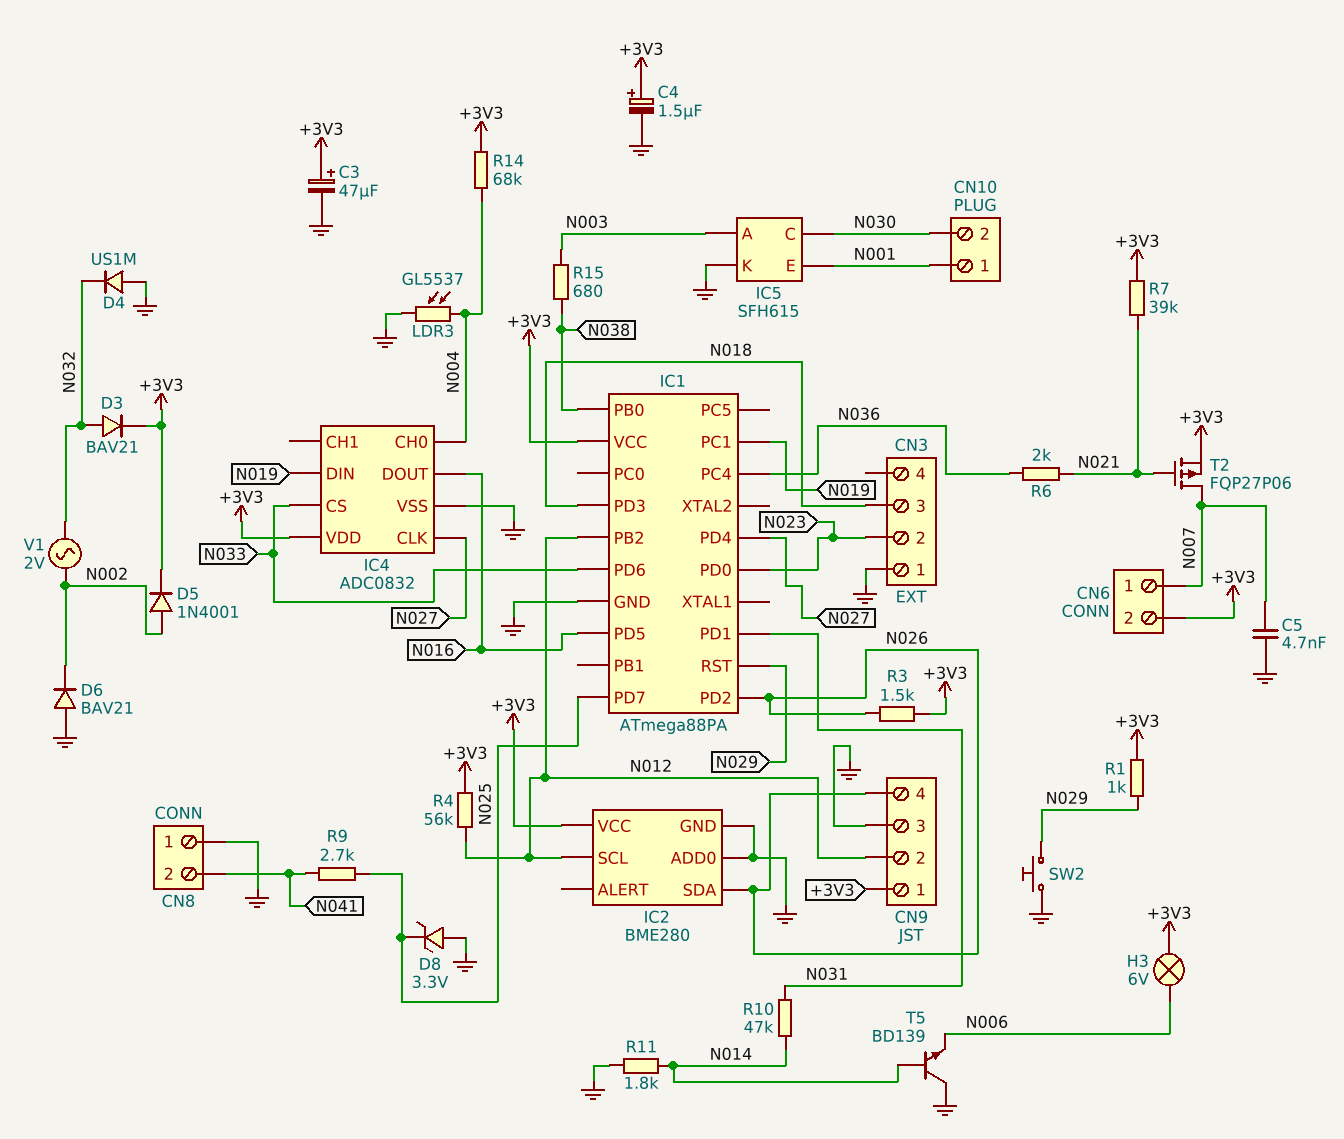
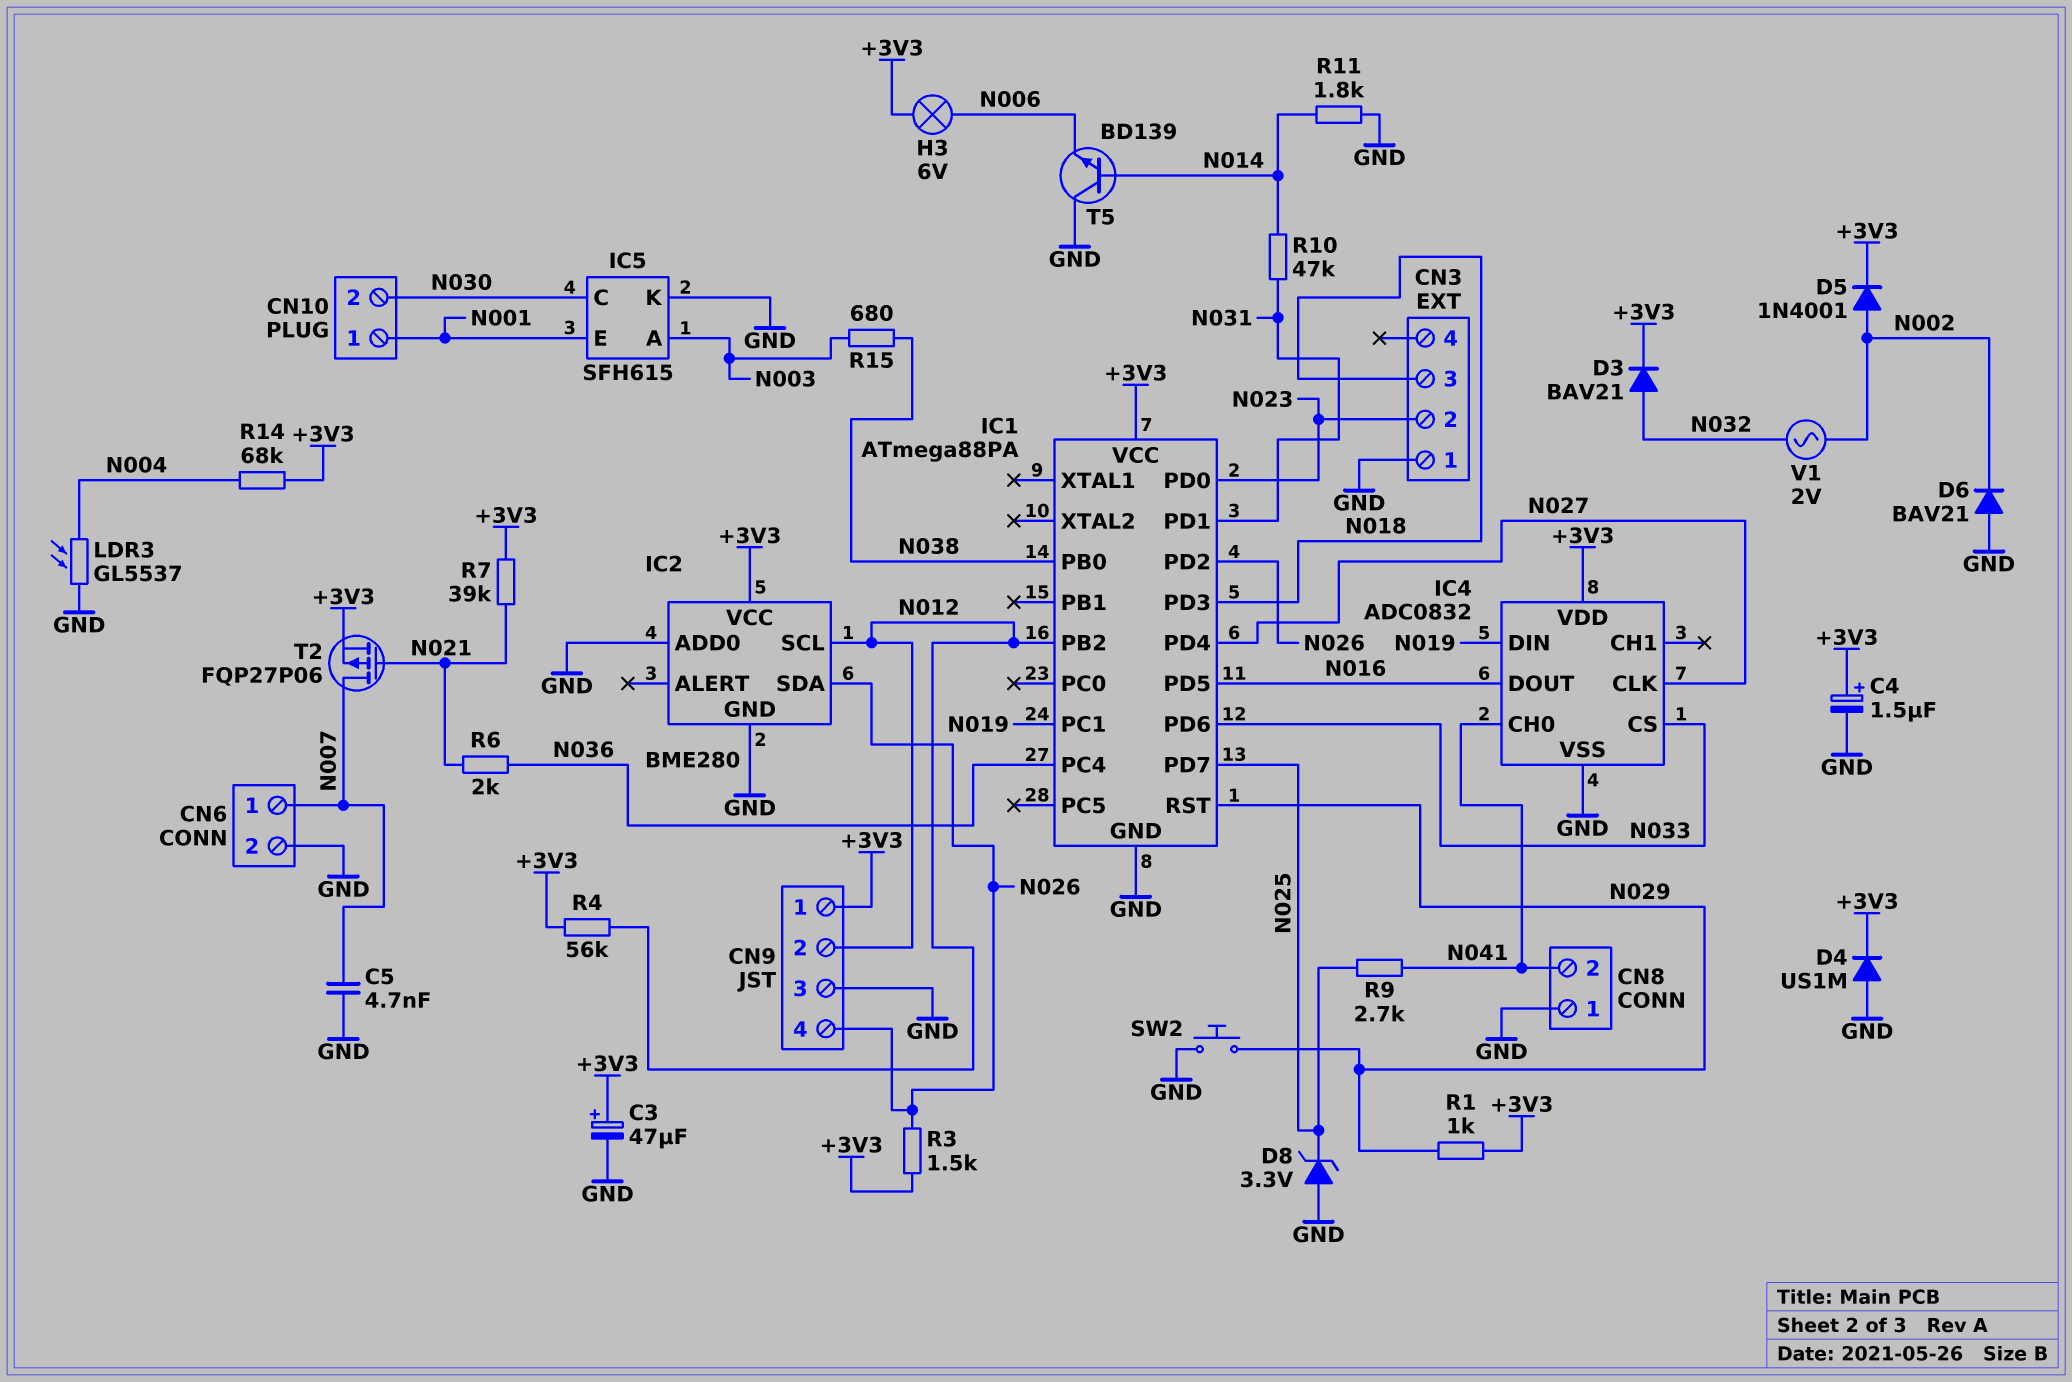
CN6 pin 2: +3V3 -> GND
D4: diode US1M (A GND, K N032) -> diode US1M (A GND, K +3V3)
IC4 pin CH0: N004 -> N041

